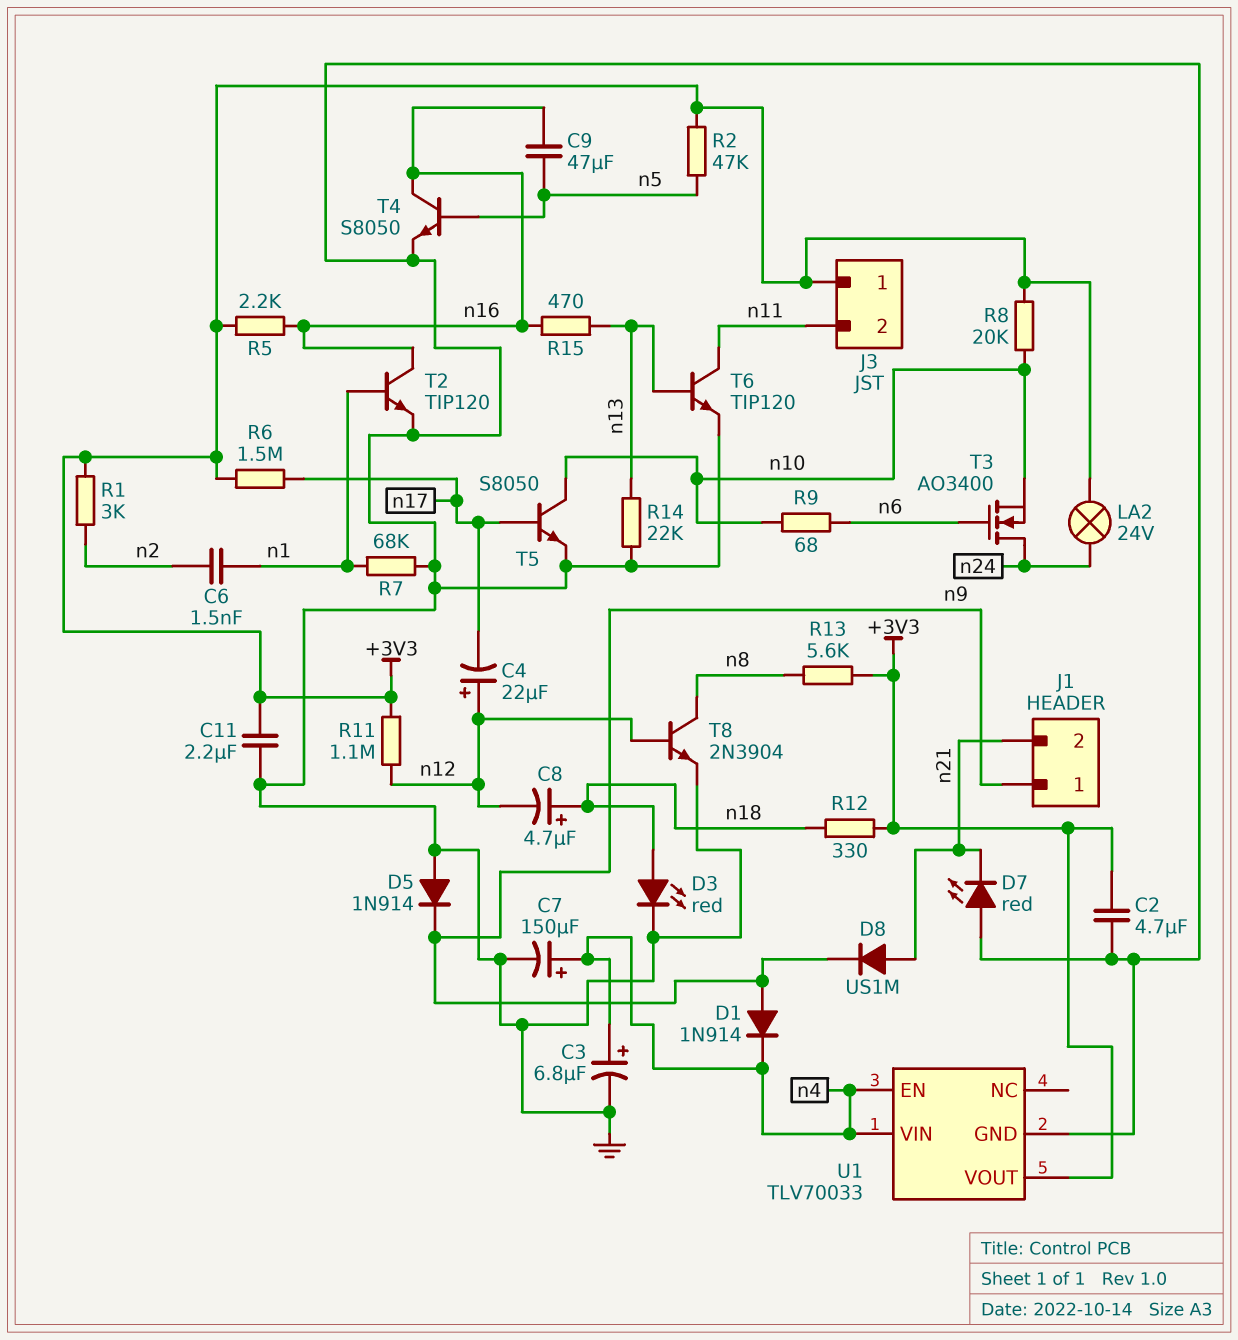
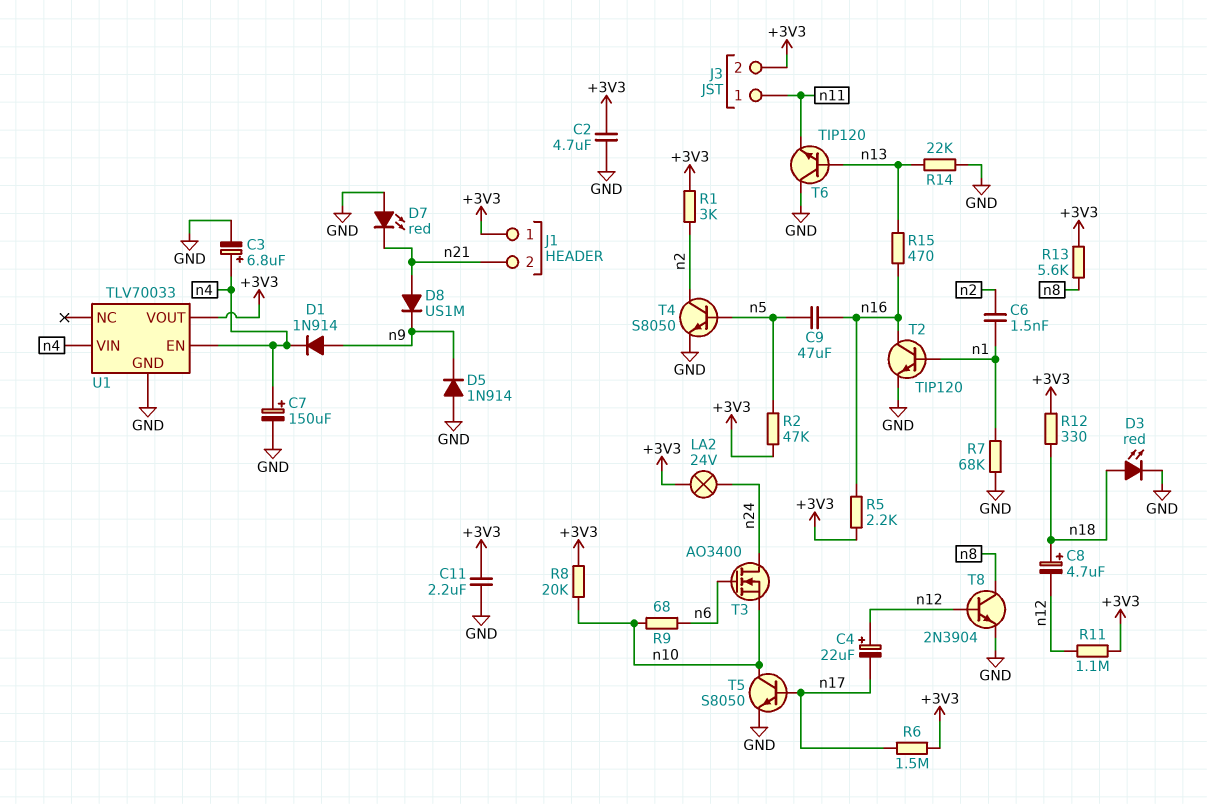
J1 pin 1: n9 -> +3V3
J3 pin 1: +3V3 -> n11
J3 pin 2: n11 -> +3V3
T4: NPN S8050 (B n5, C n16, E GND) -> NPN S8050 (B n5, C n2, E GND)
T6: NPN TIP120 (B n13, C n11, E GND) -> NPN TIP120 (B n13, C GND, E n11)

